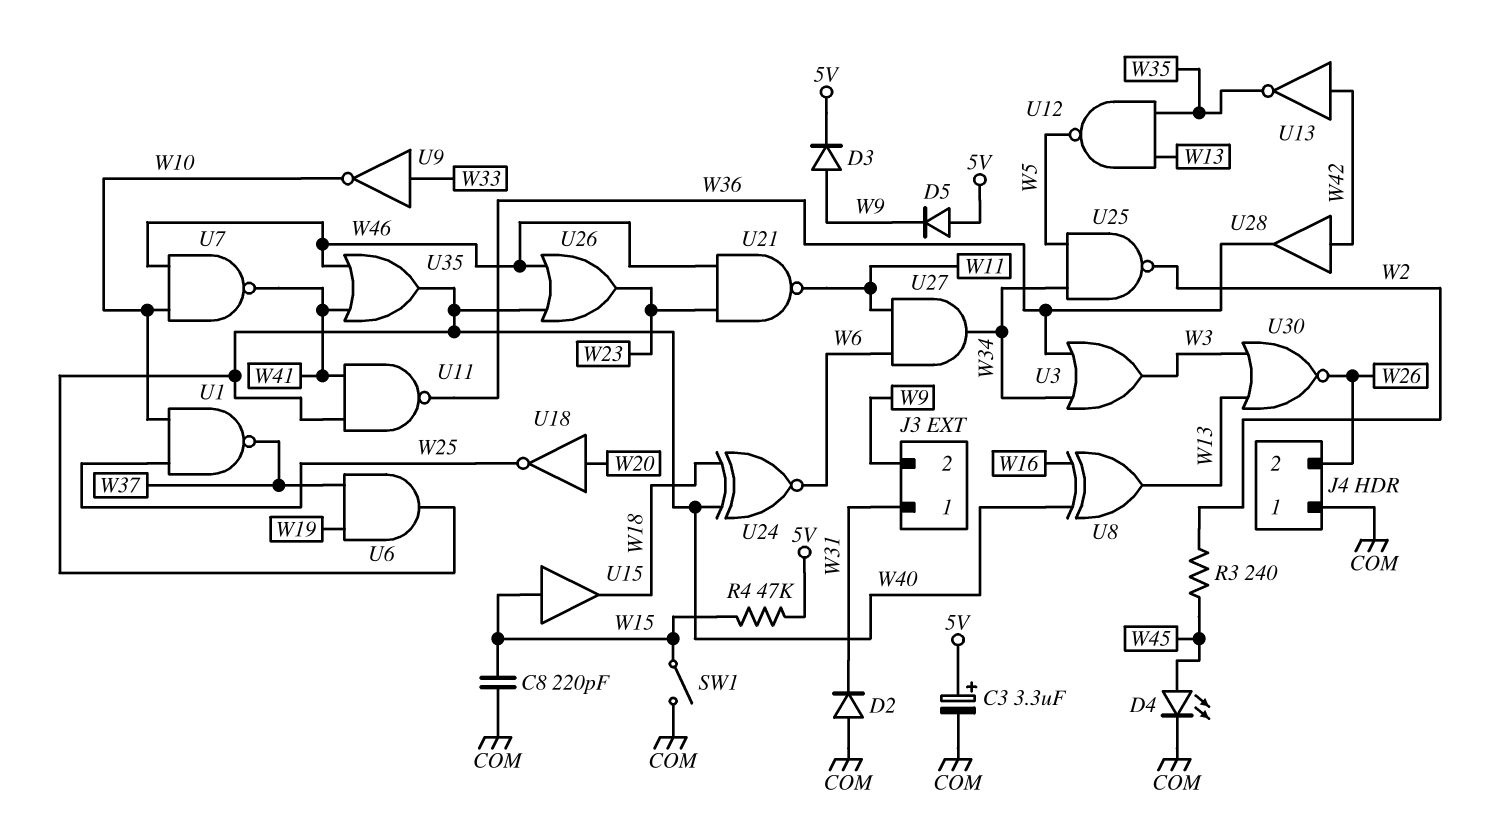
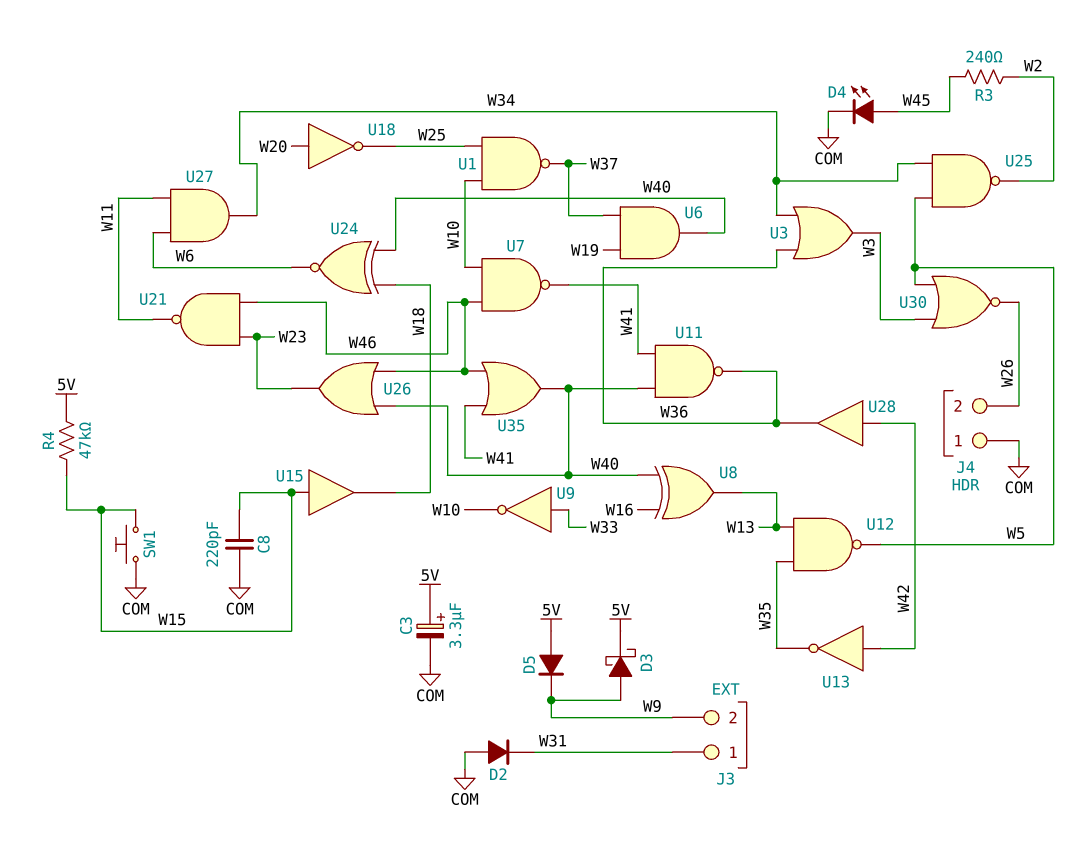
D3: diode (A W9, K 5V) -> schottky (A W9, K 5V)
SW1: switch (COM, W15) -> button (COM, W15)
U30: NOR (in W3, in W13, out W26) -> NOR (in W3, in W5, out W26)

